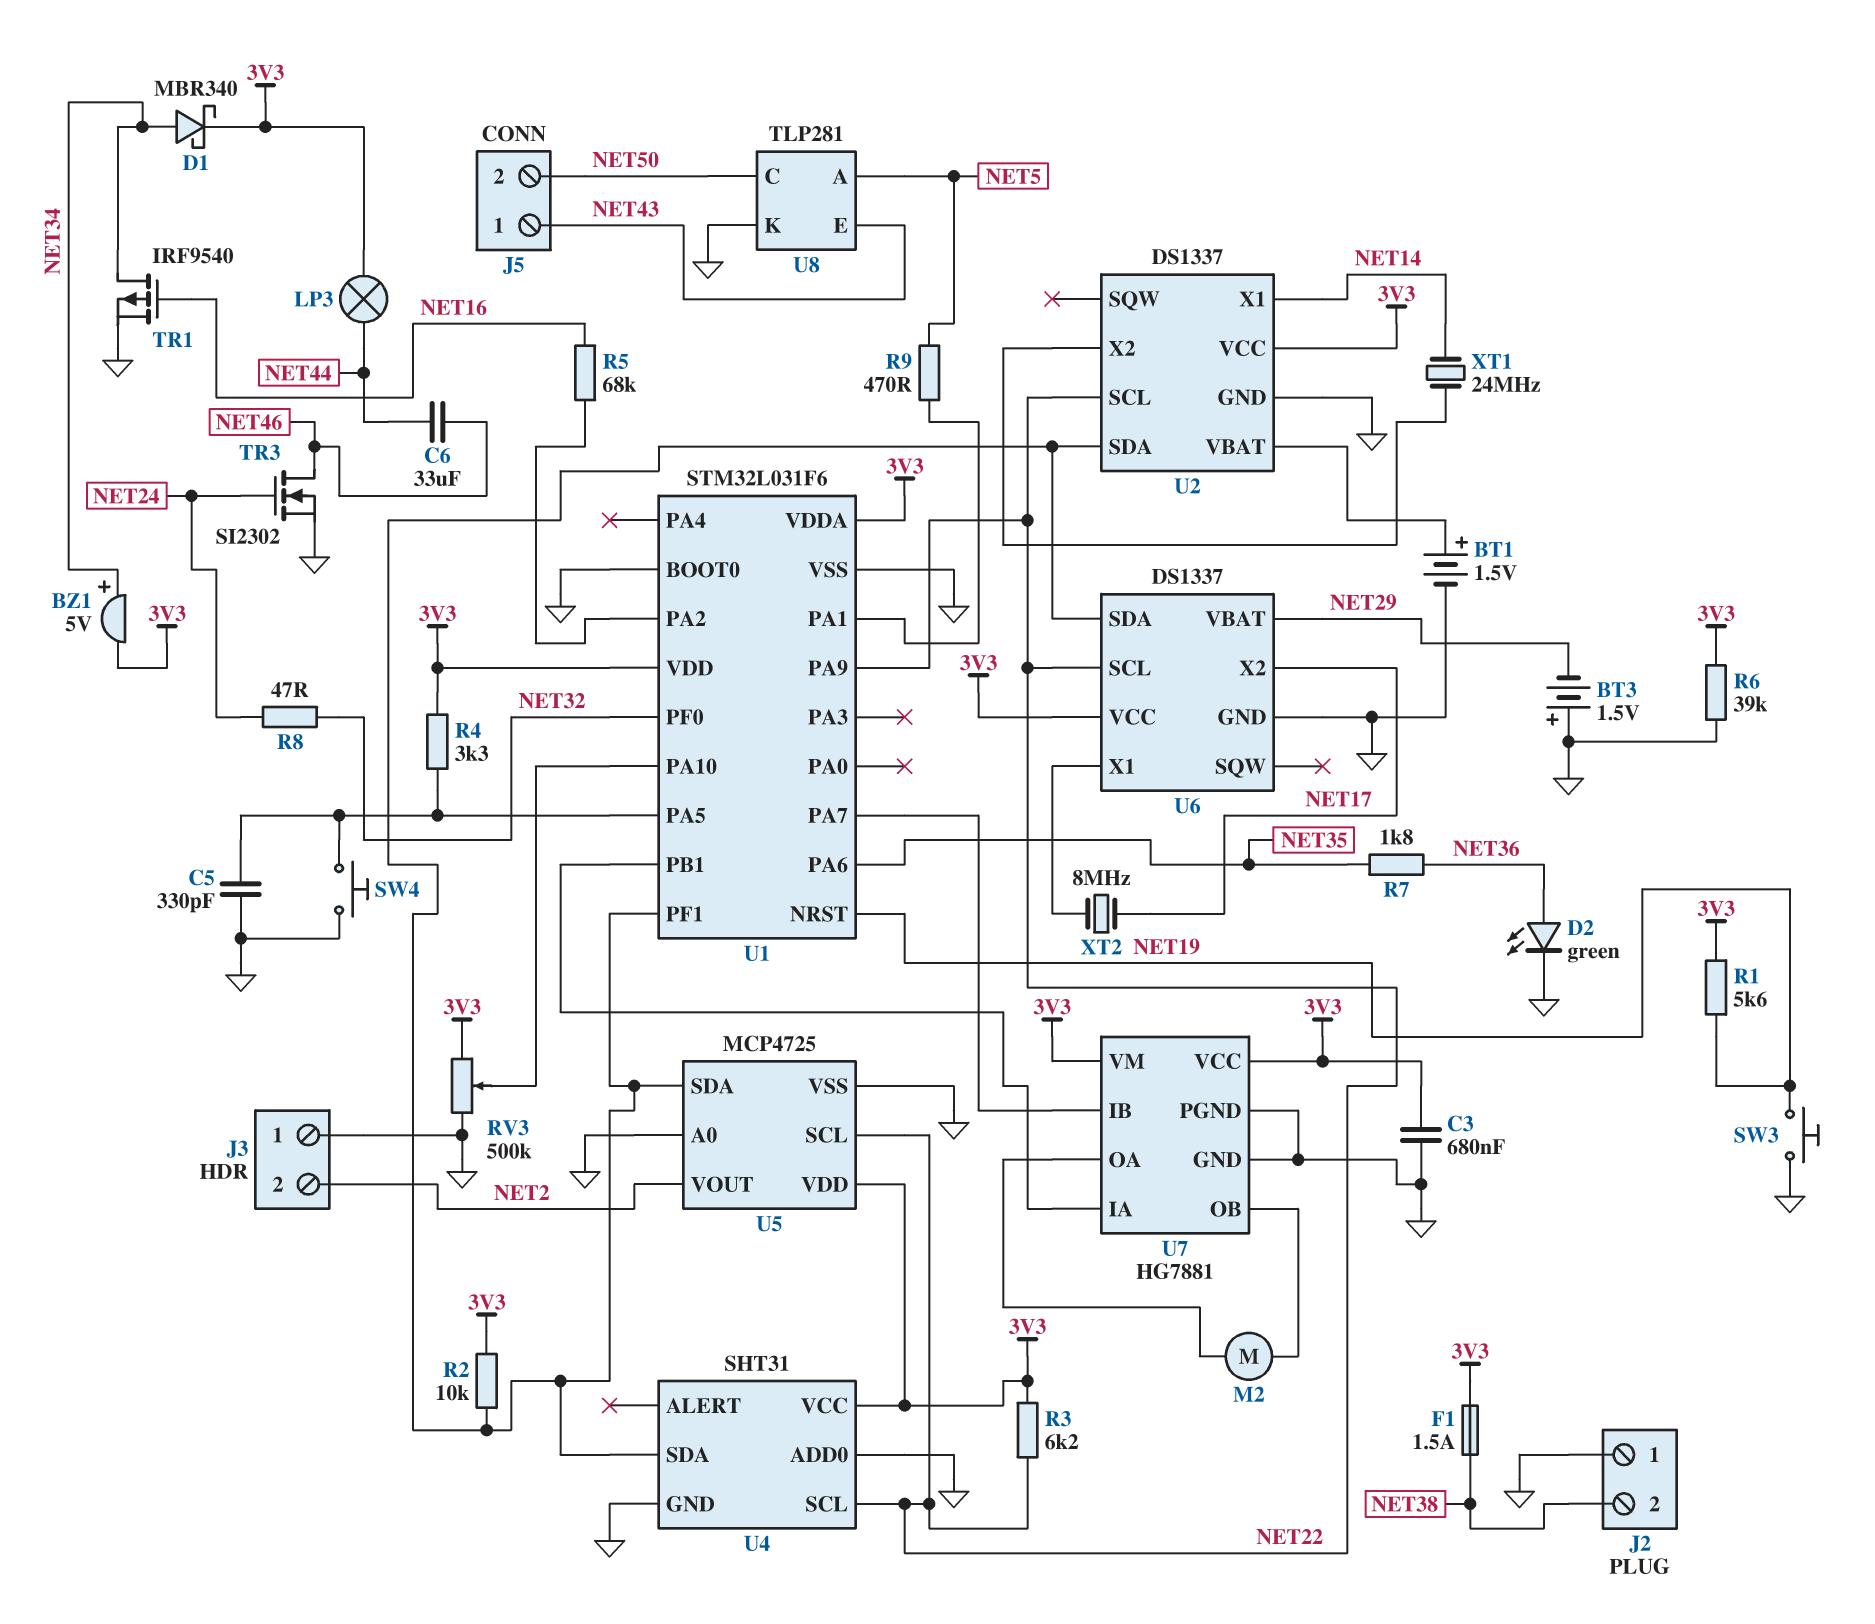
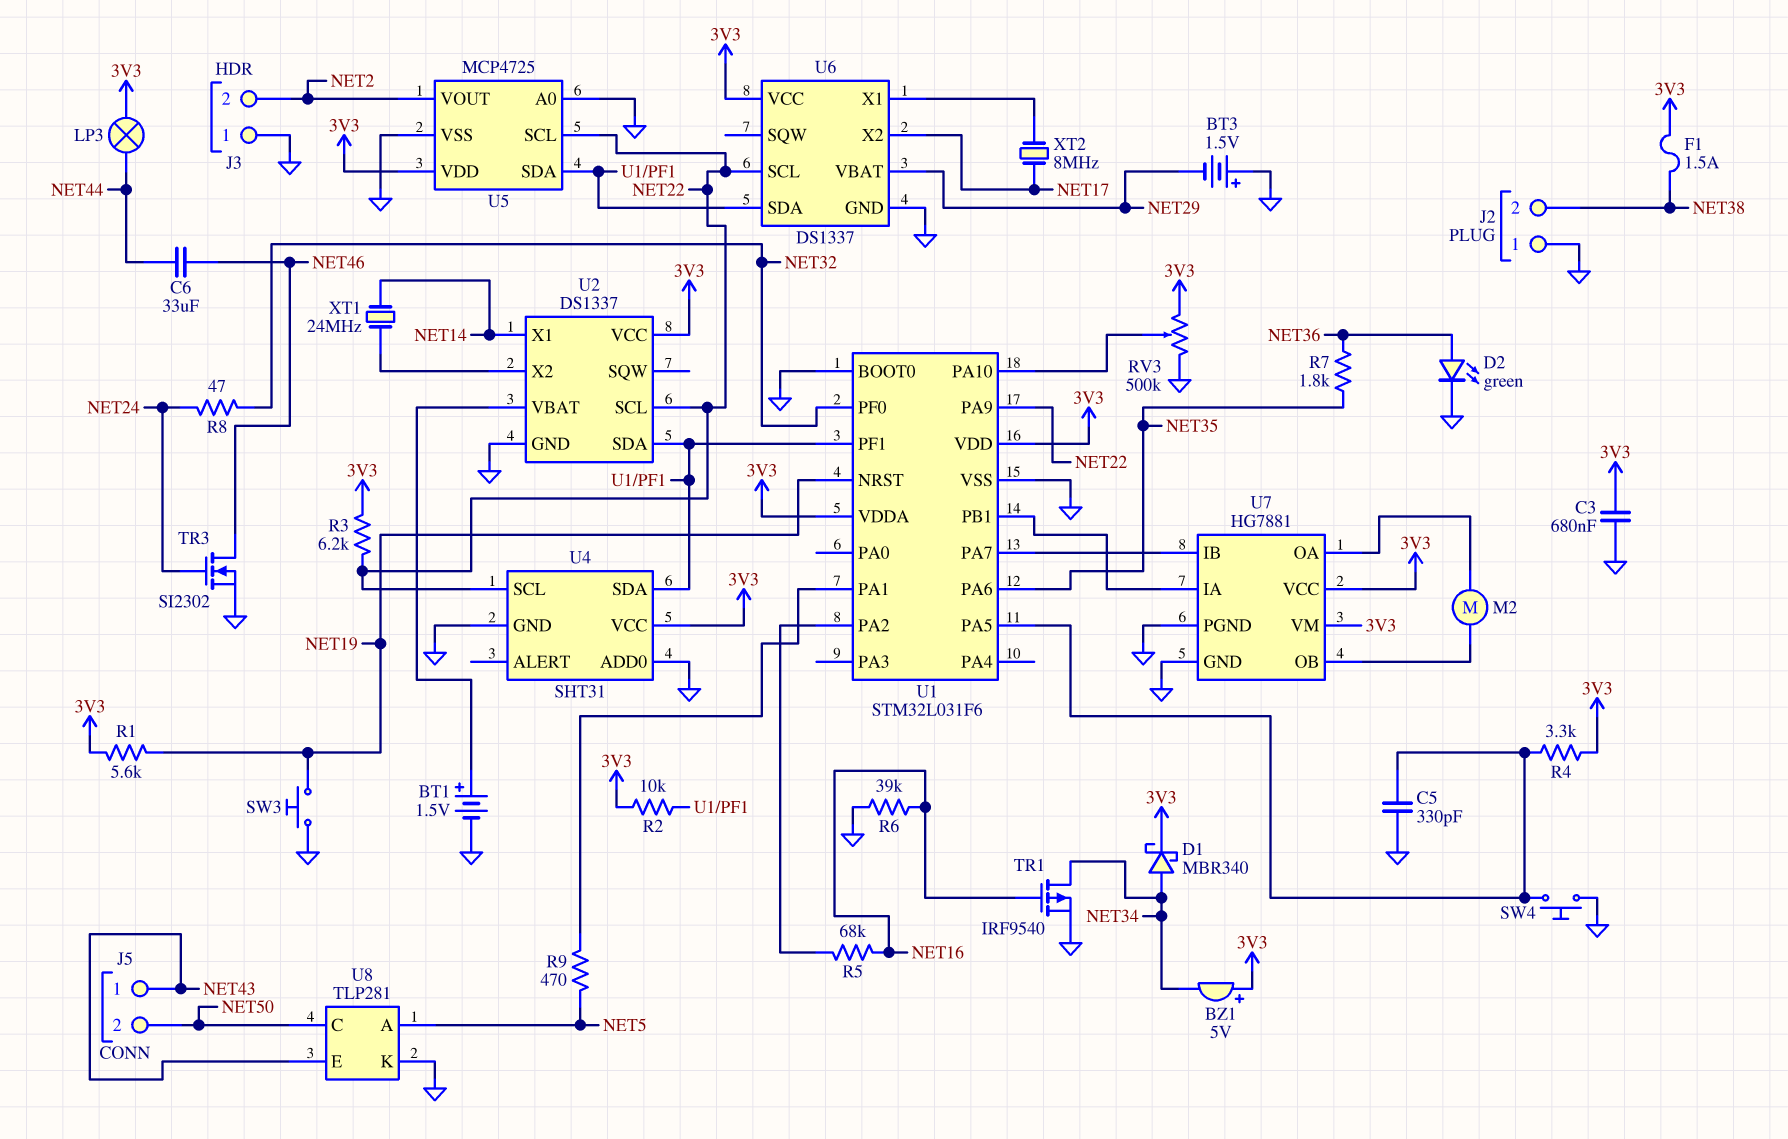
BZ1: buzzer 5V (plus NET34, minus 3V3) -> buzzer 5V (plus 3V3, minus NET34)
R6: 39k (3V3, GND) -> 39k (GND, NET16)

